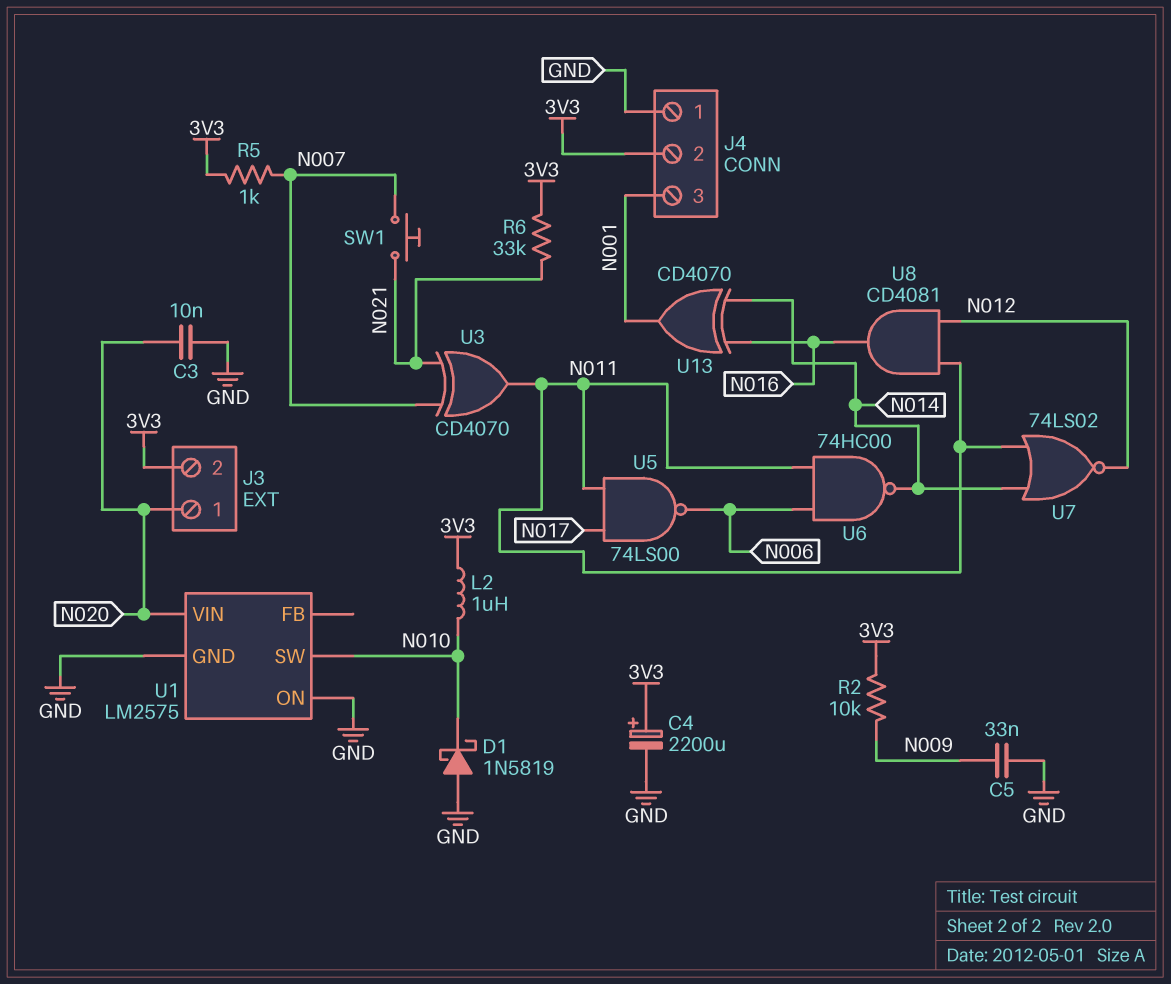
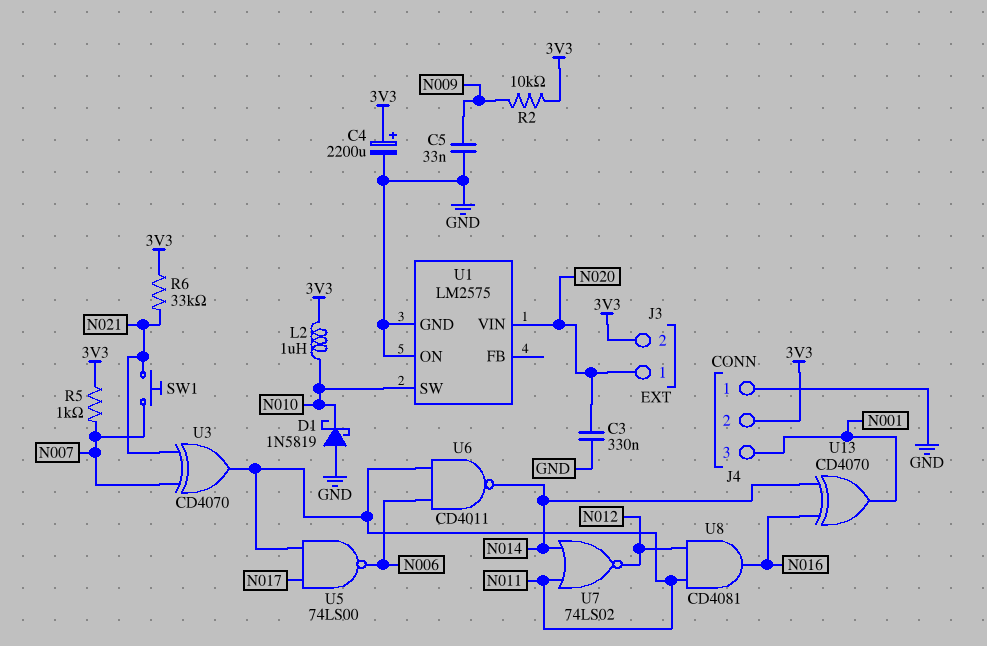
C3: 10nF (GND, N020) -> 330nF (GND, N020)
U6: NAND 74HC00 (in N006, in N011, out N014) -> NAND CD4011 (in N006, in N011, out N014)

